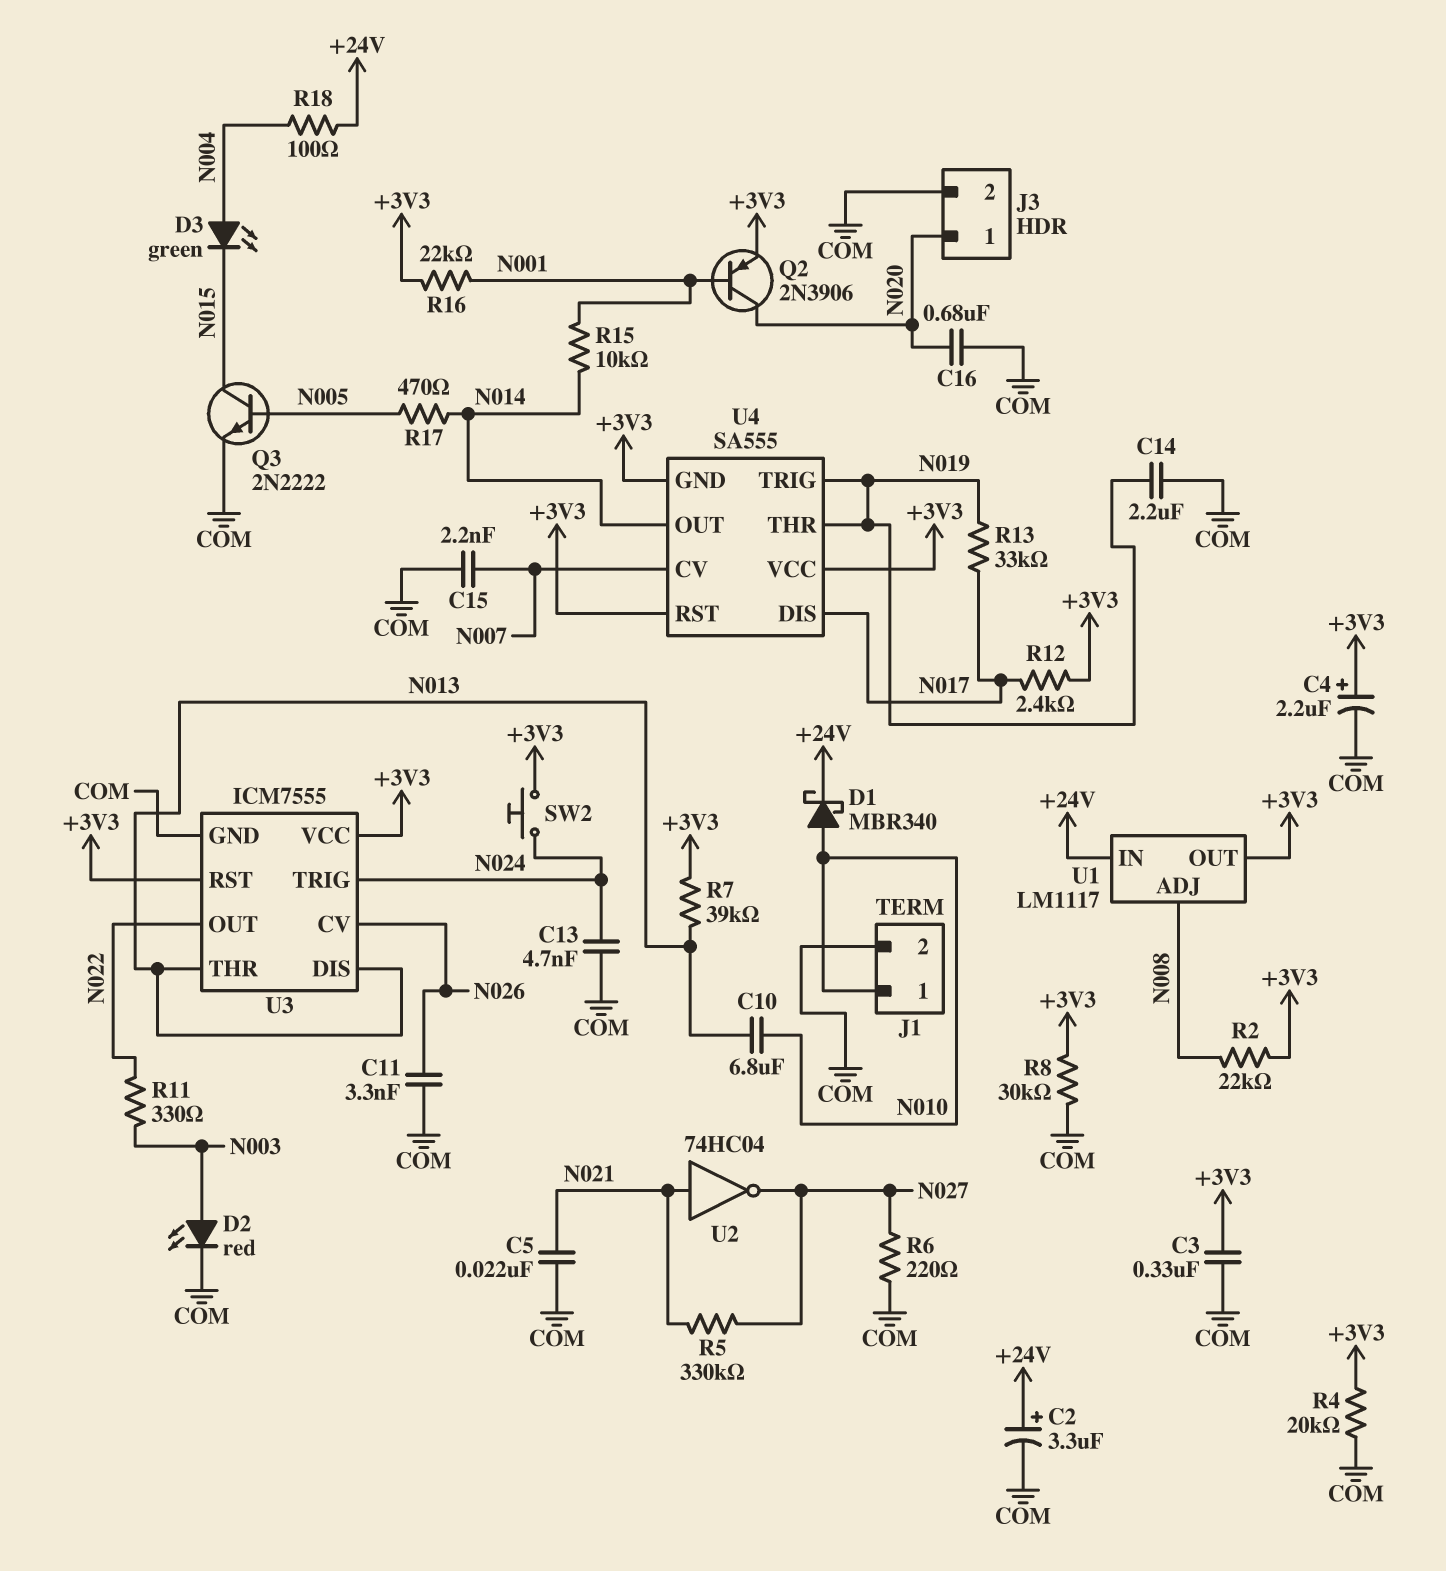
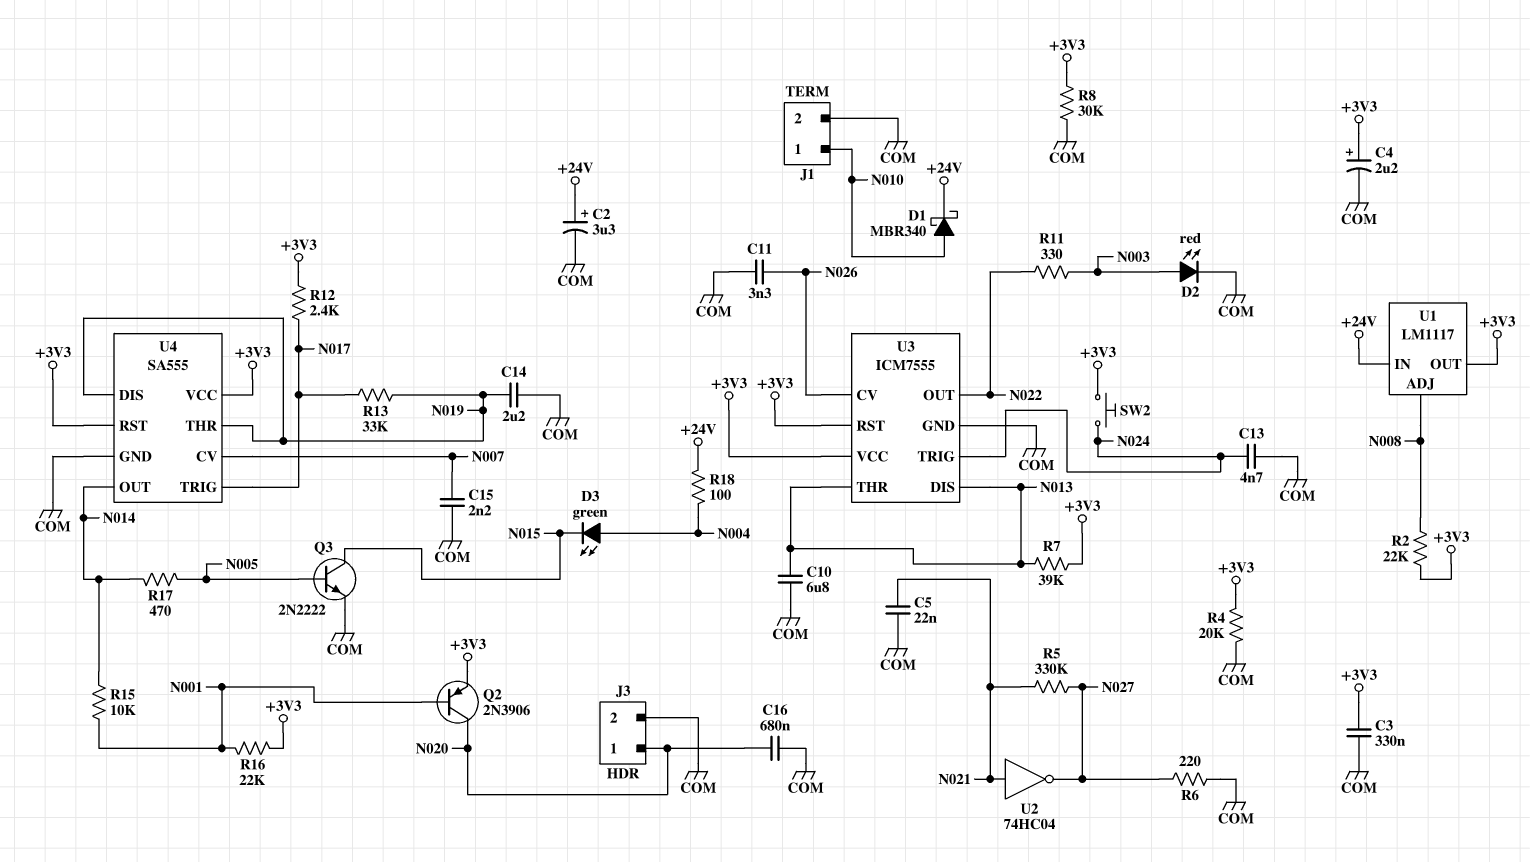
C10: 6.8uF (N010, N013) -> 6.8uF (COM, N013)
U4 pin DIS: N017 -> N019
U4 pin GND: +3V3 -> COM
U4 pin TRIG: N019 -> N017

